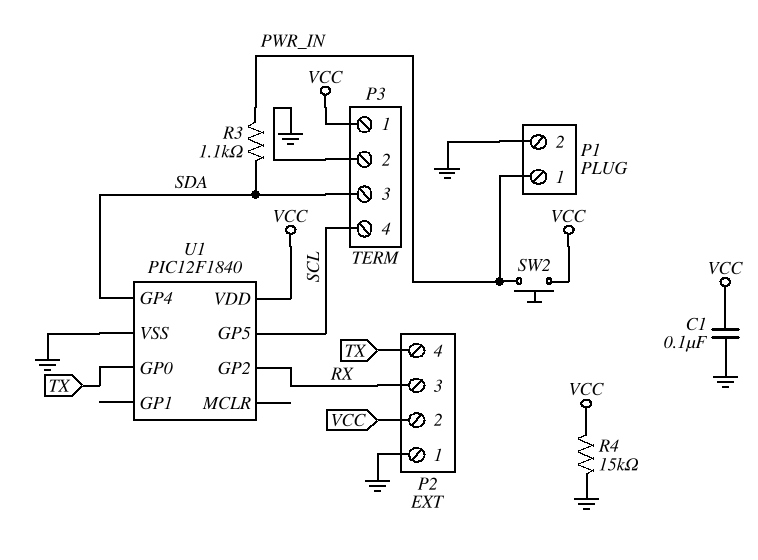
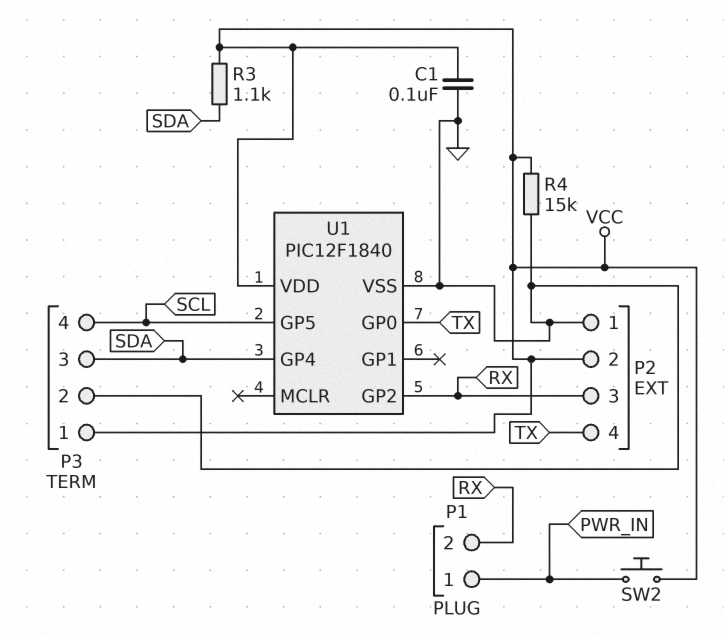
P1 pin 2: GND -> RX
R3: 1.1k (PWR_IN, SDA) -> 1.1k (SDA, VCC)

